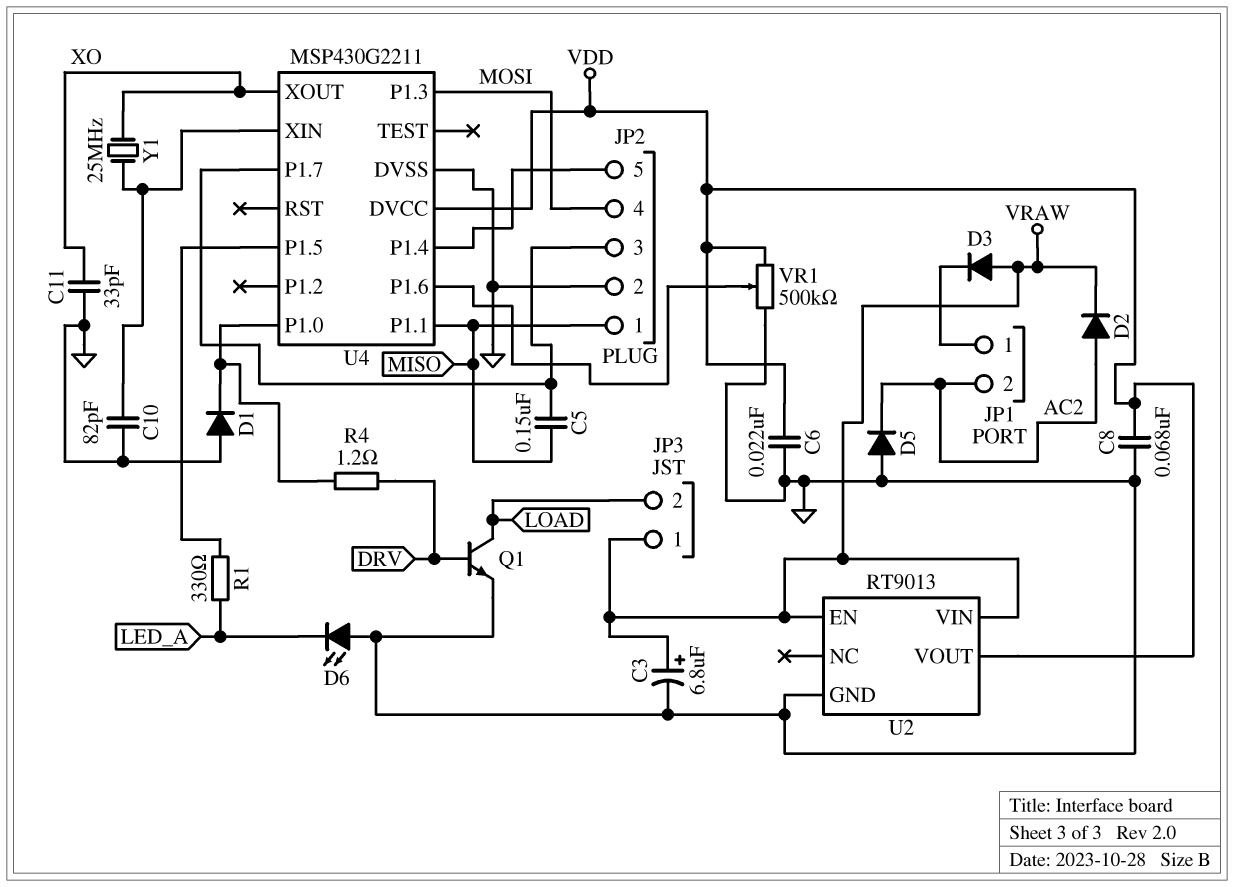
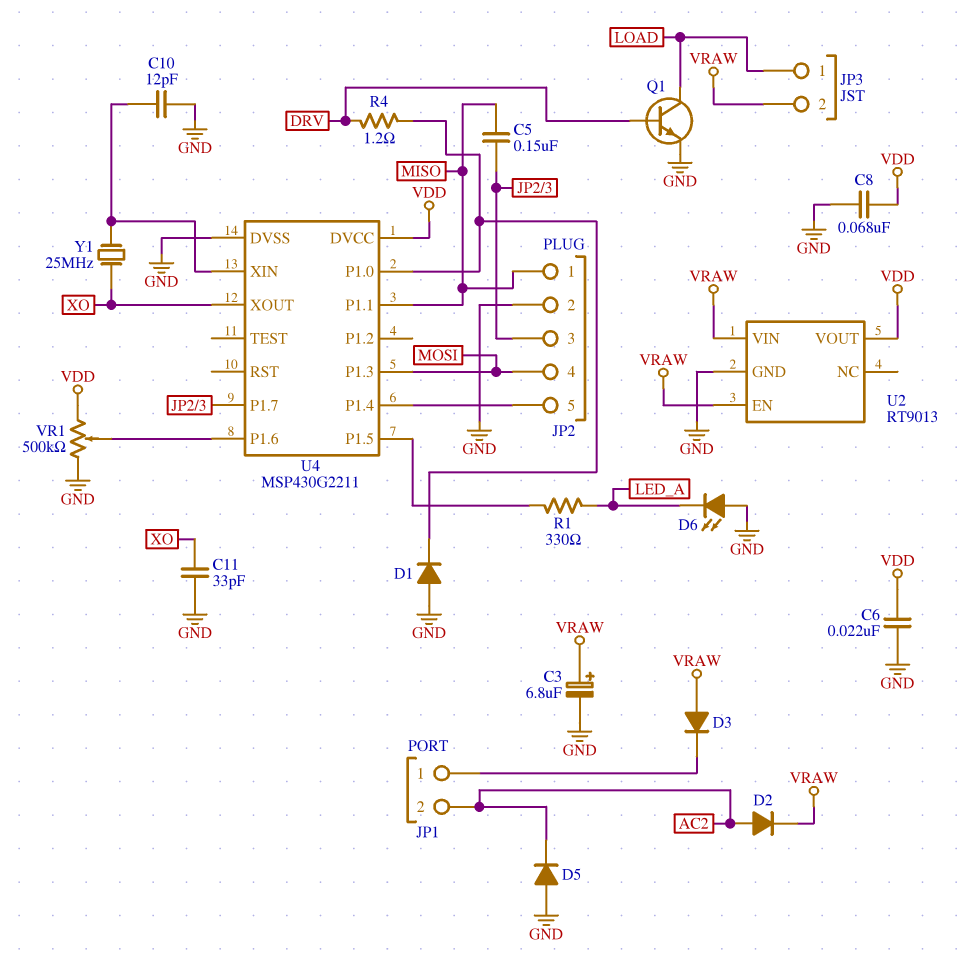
C10: 82pF (GND, U4/XIN) -> 12pF (GND, U4/XIN)
JP3 pin 1: VRAW -> LOAD
JP3 pin 2: LOAD -> VRAW

